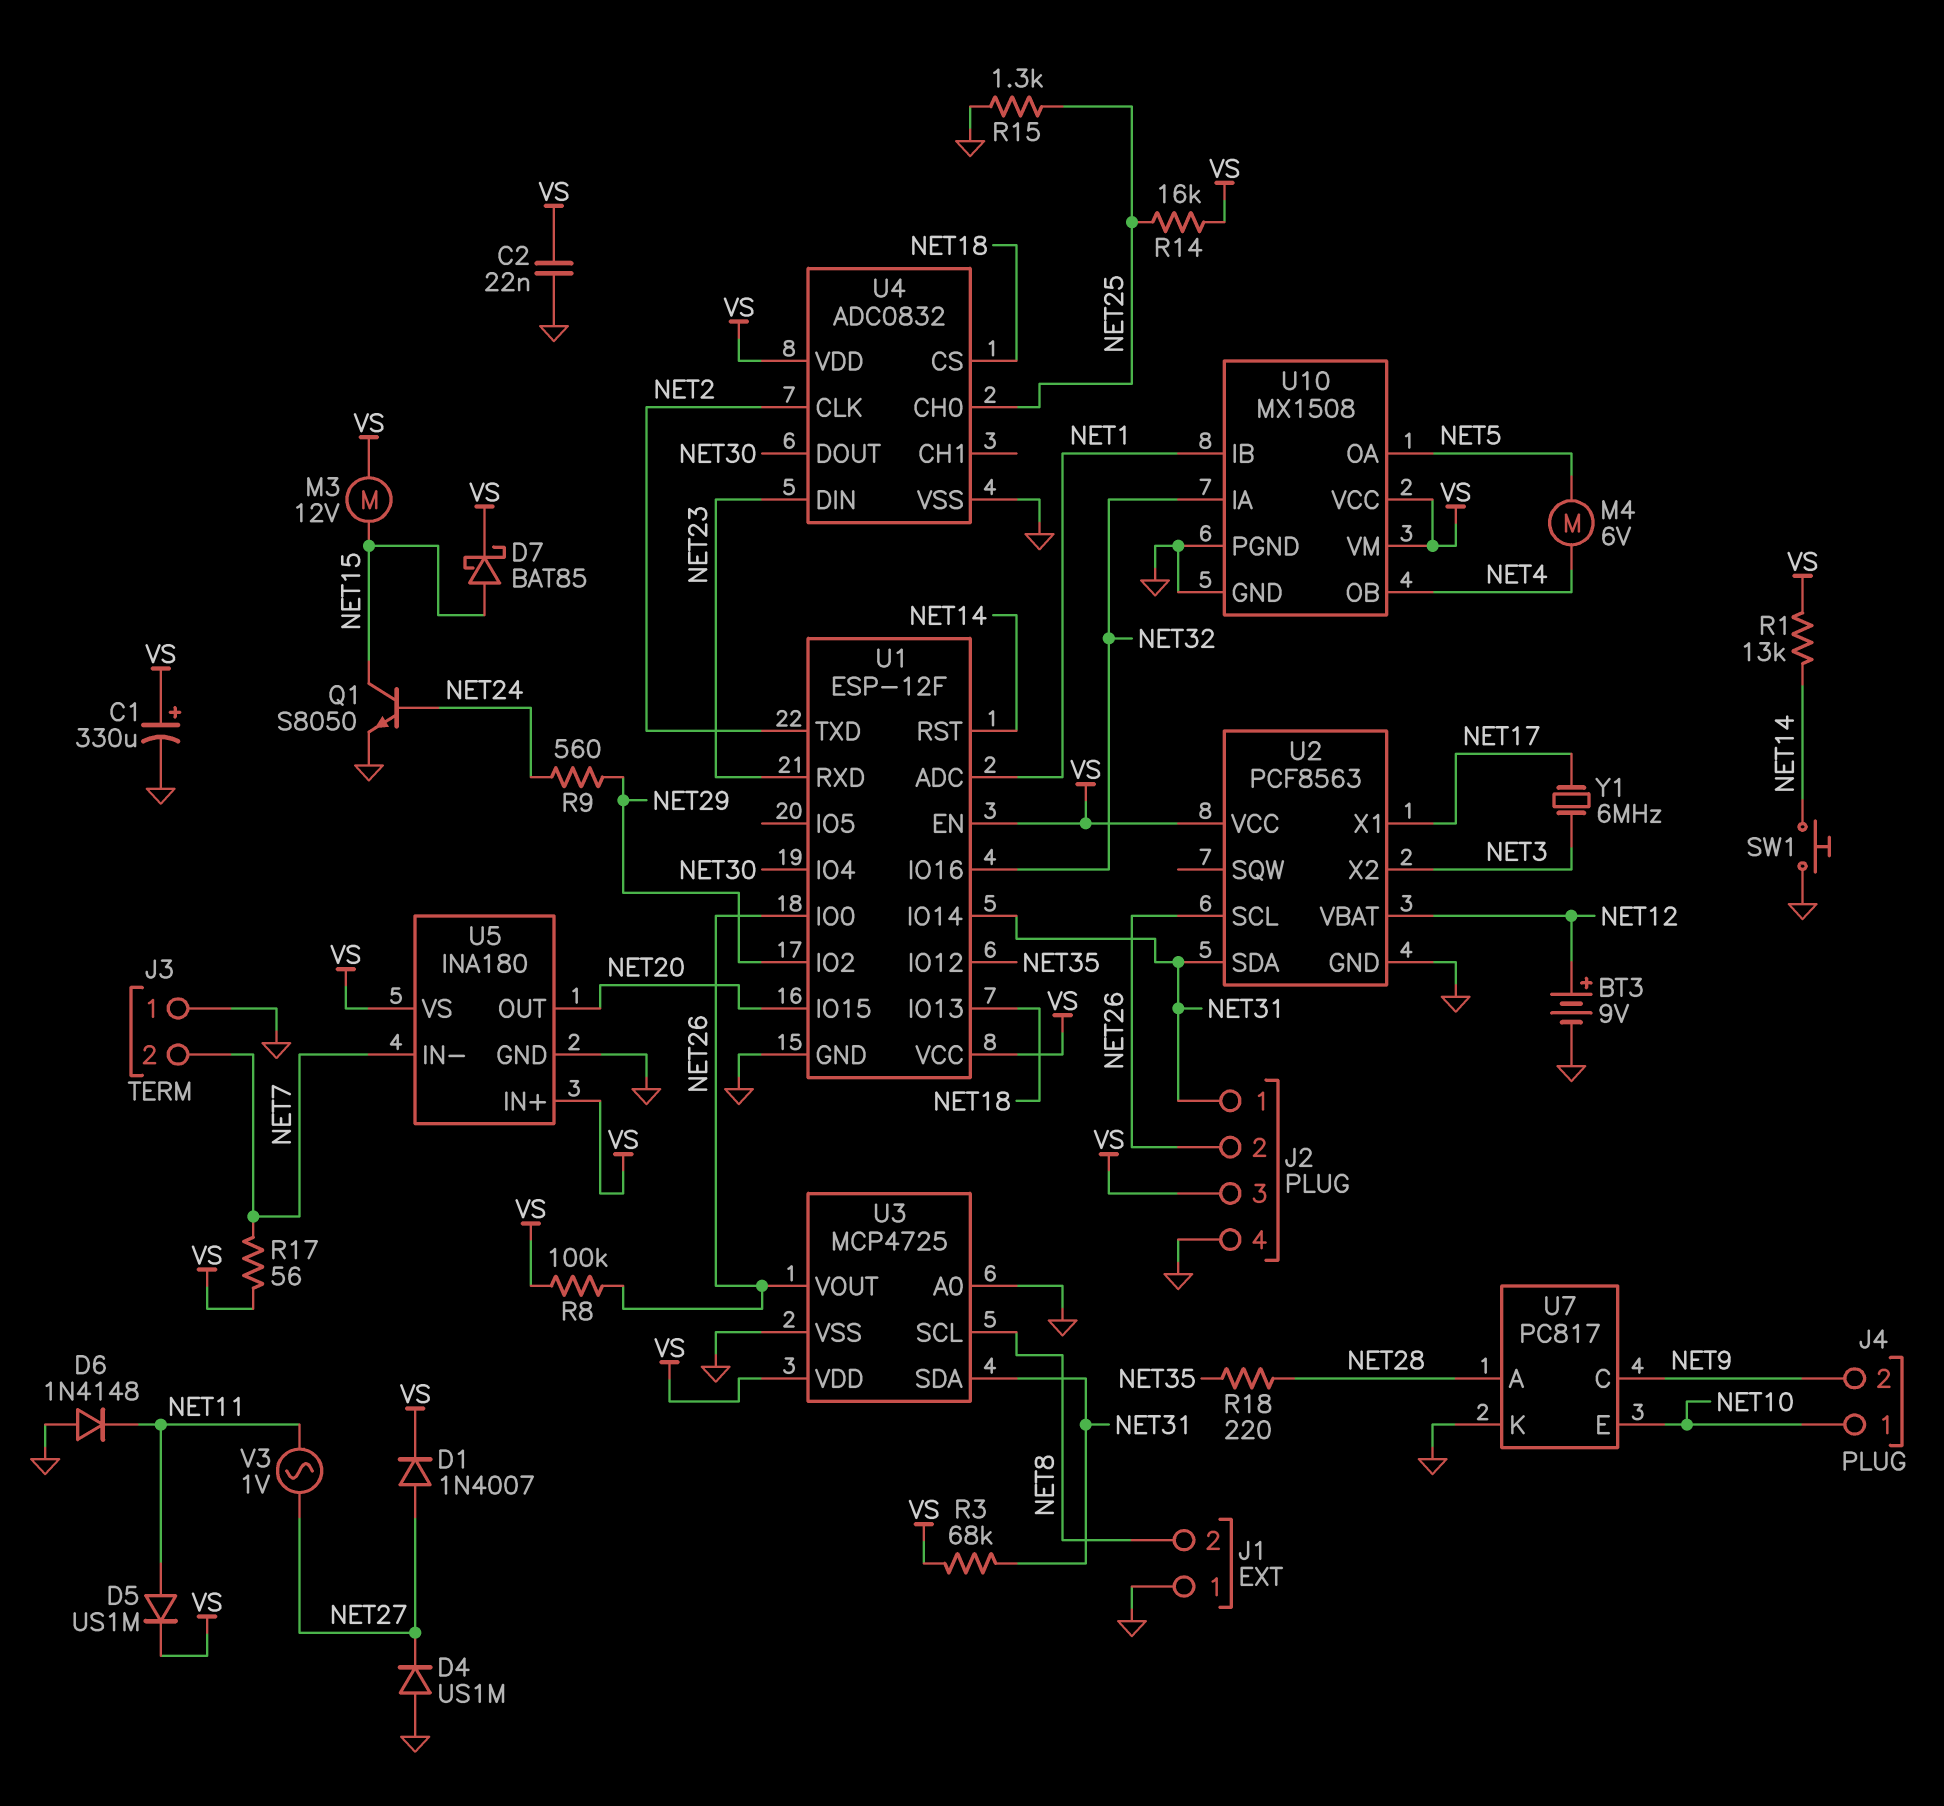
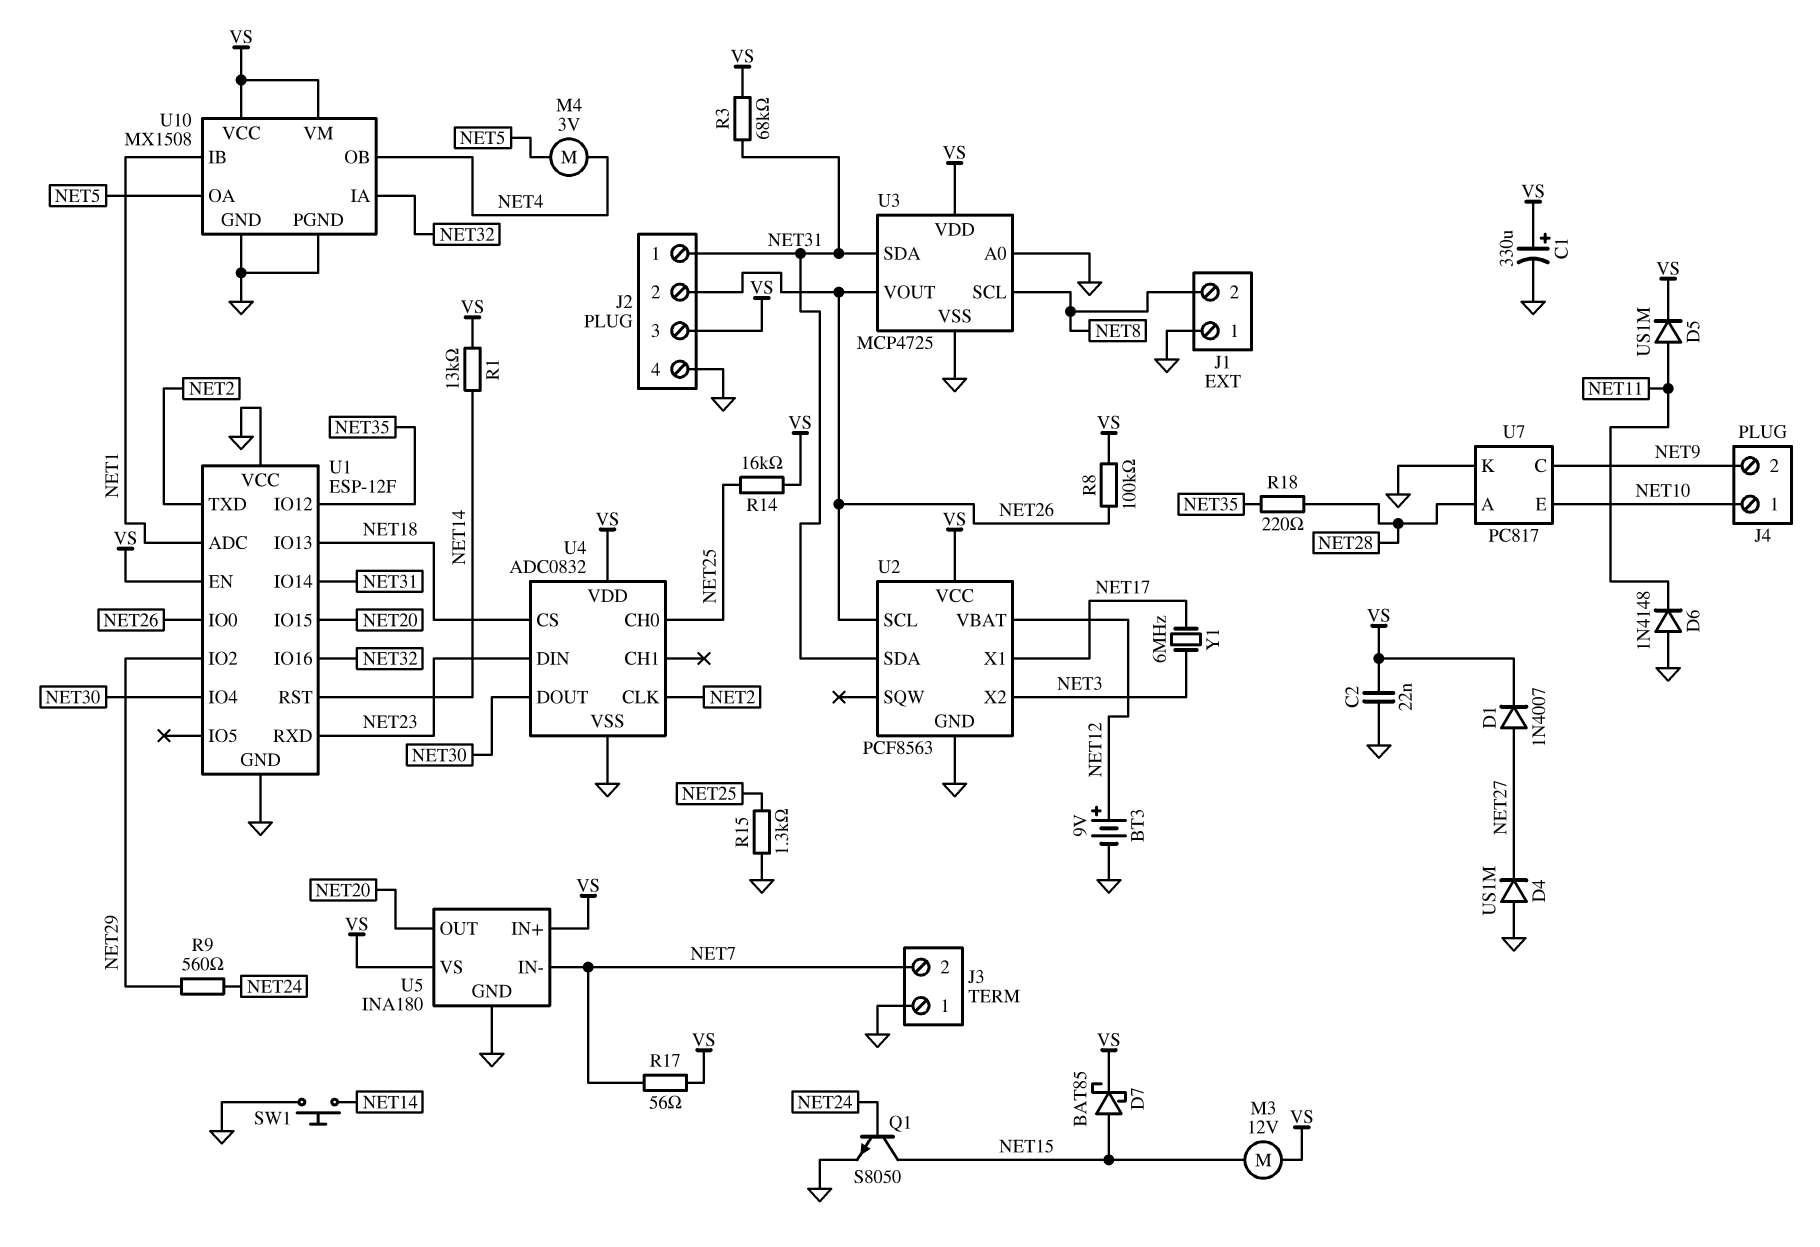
M4: motor 6V (NET4, NET5) -> motor 3V (NET4, NET5)
U1 pin VCC: VS -> GND
V3: AC 1V (NET11, NET27) -> none

